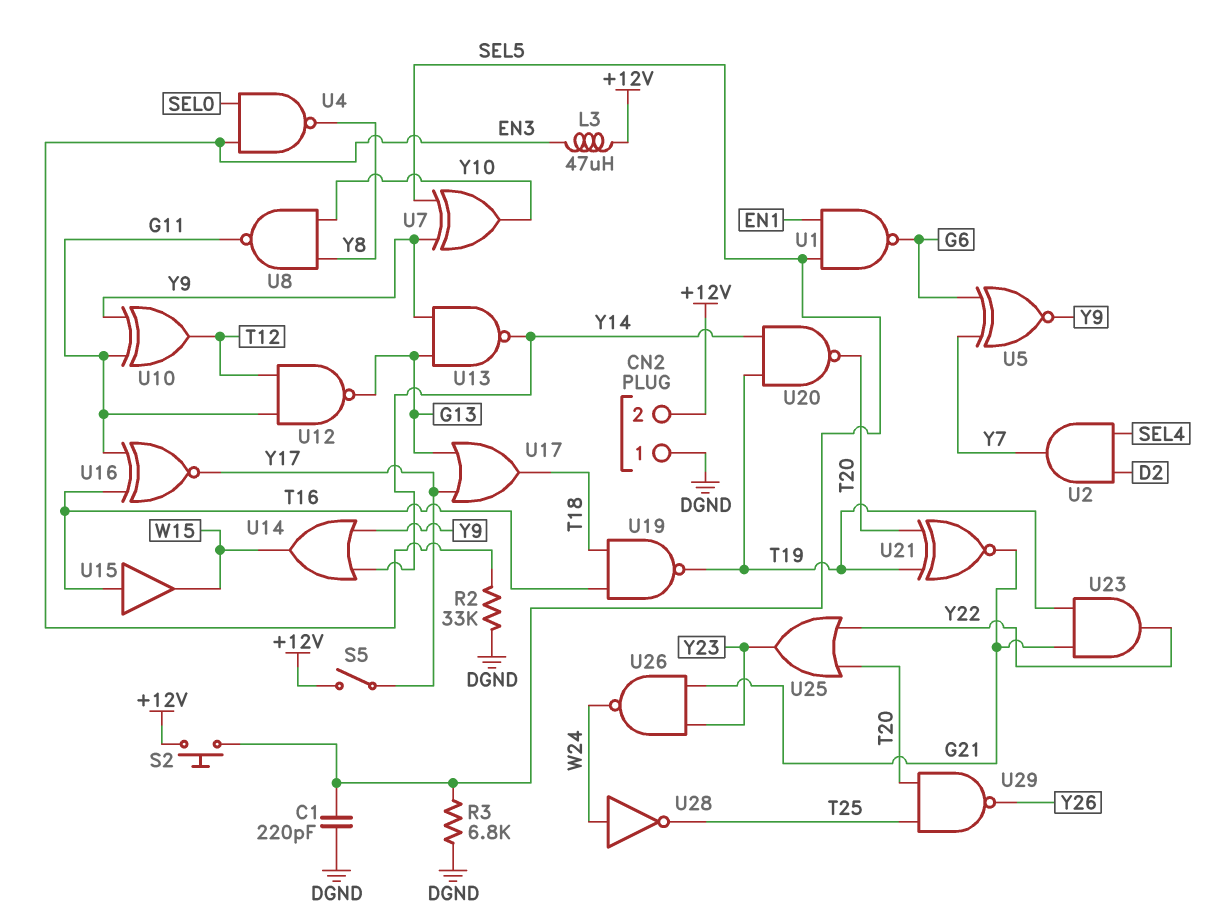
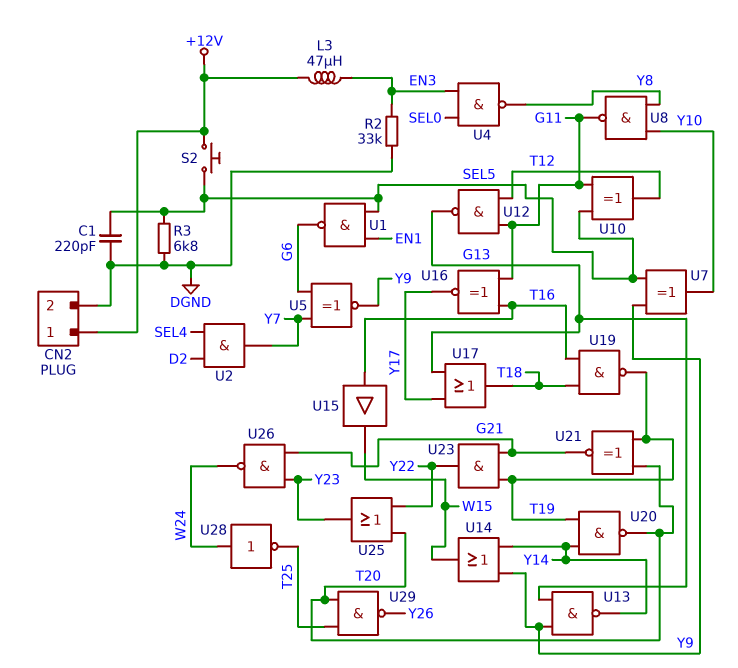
CN2 pin 1: DGND -> +12V
CN2 pin 2: +12V -> DGND
S5: switch (+12V, Y17) -> none
U10: XOR (in G11, in Y9, out T12) -> XOR (in G11, in SEL5, out T12)

